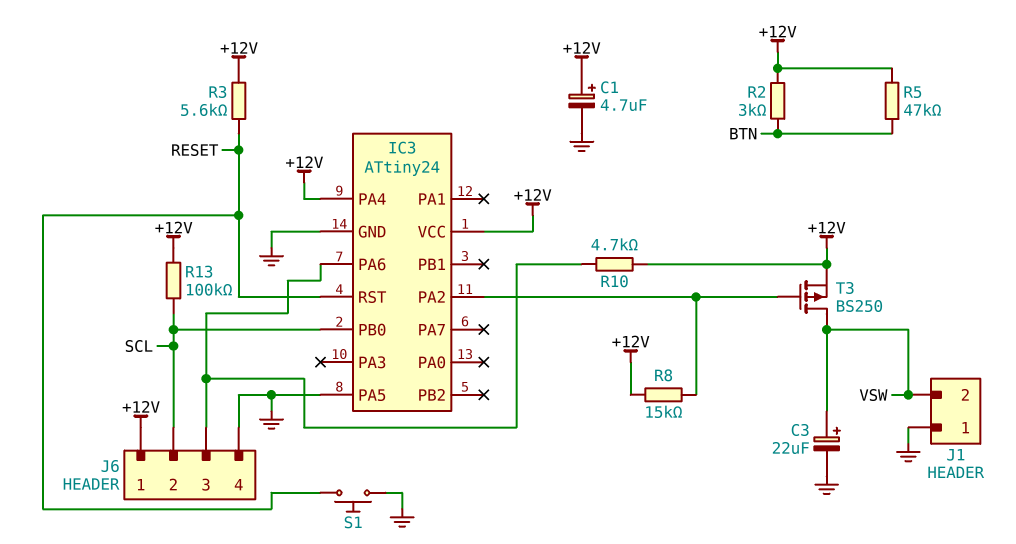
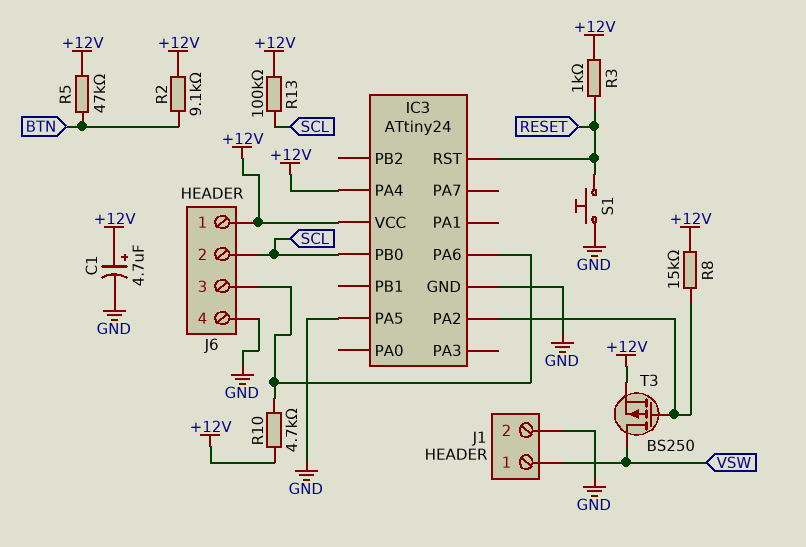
C3: 22uF (plus VSW, minus GND) -> none
J1 pin 1: GND -> VSW
J1 pin 2: VSW -> GND
R2: 3k (+12V, BTN) -> 9.1k (+12V, BTN)
R3: 5.6k (+12V, RESET) -> 1k (+12V, RESET)

